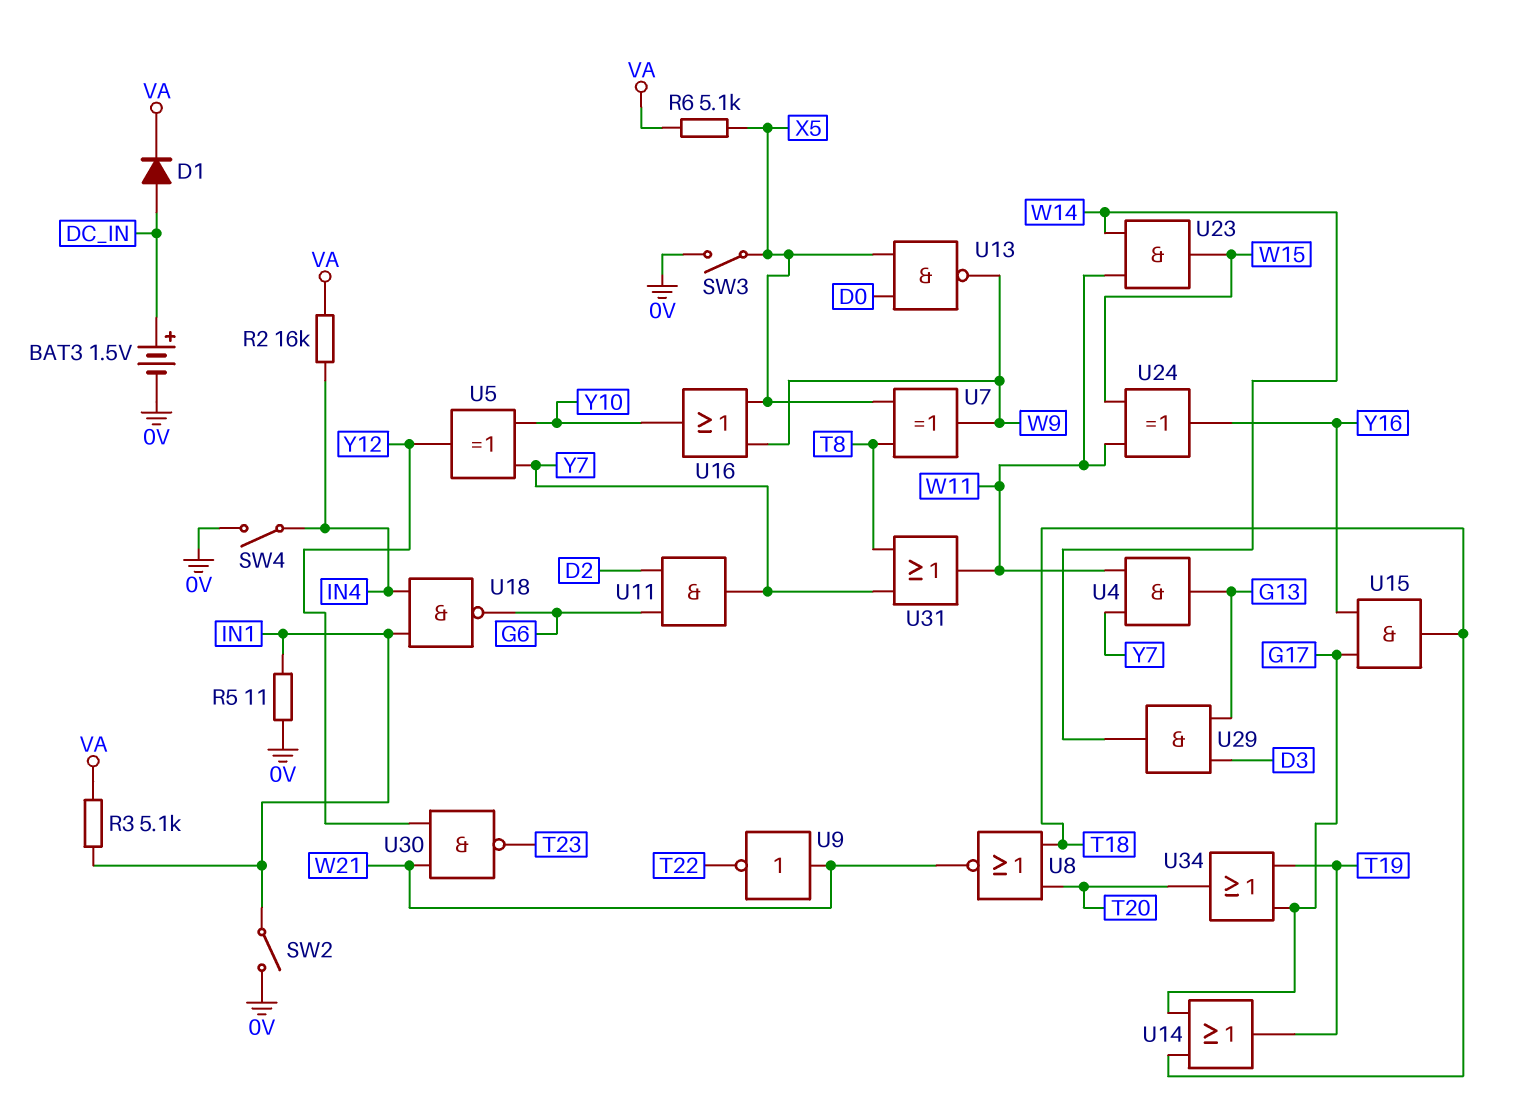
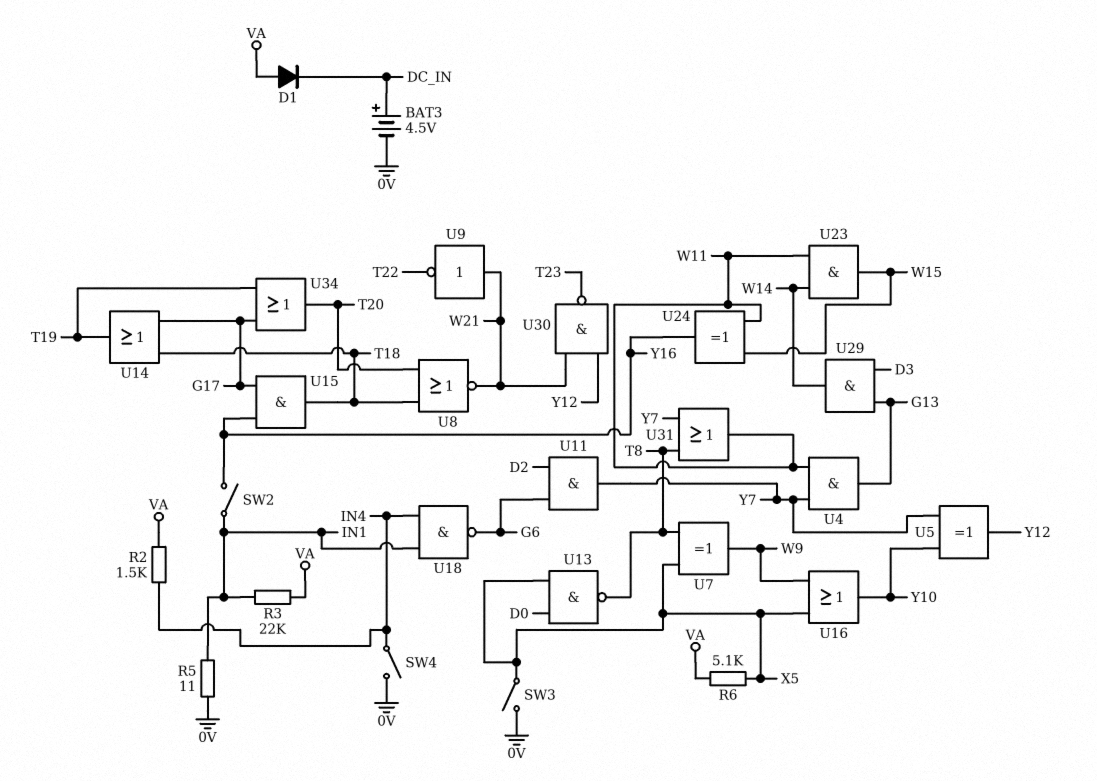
BAT3: 1.5V (plus DC_IN, minus 0V) -> 4.5V (plus DC_IN, minus 0V)
D1: diode (A DC_IN, K VA) -> diode (A VA, K DC_IN)
R2: 16k (IN4, VA) -> 1.5k (IN4, VA)
R3: 5.1k (IN1, VA) -> 22k (IN1, VA)
SW2: switch (0V, IN1) -> switch (IN1, Y16)
U13: NAND (in D0, in X5, out W9) -> NAND (in D0, in X5, out T8)

